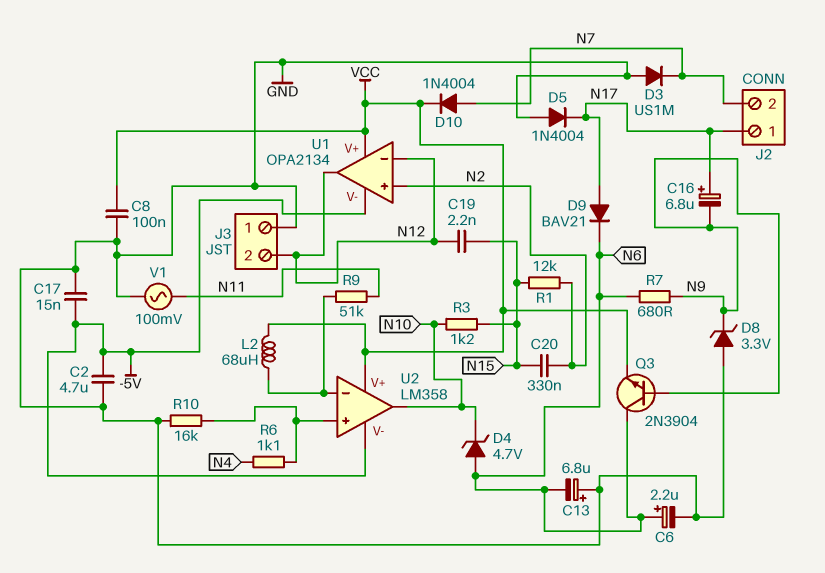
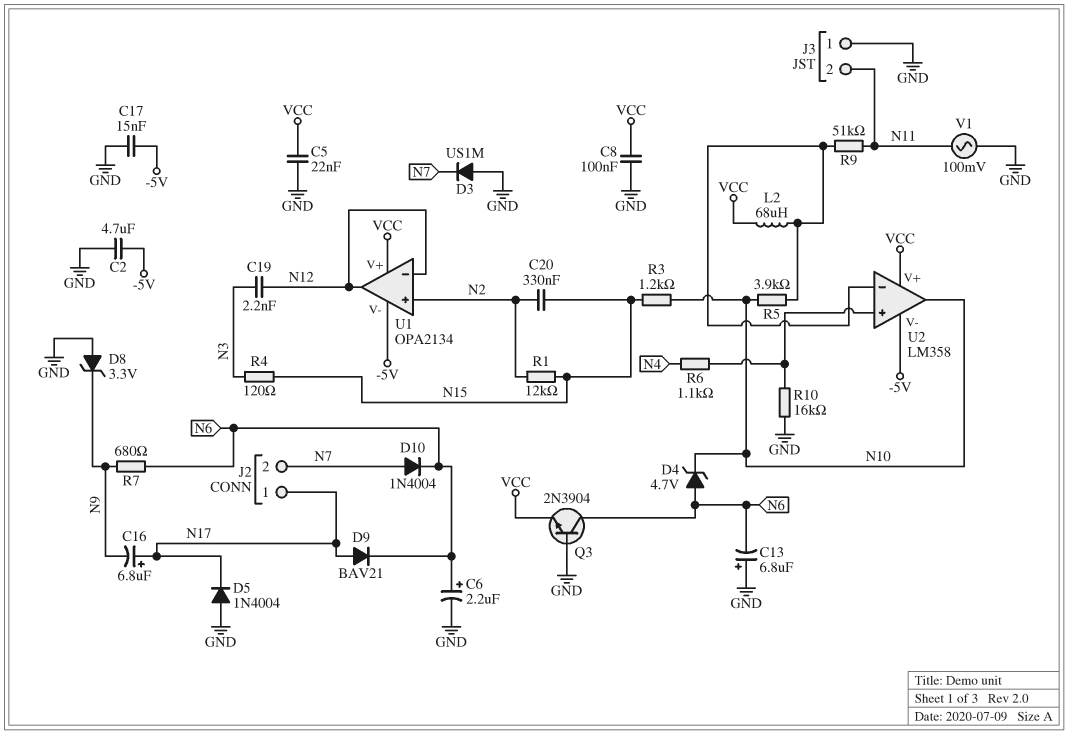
C5: none -> 22nF (GND, VCC)
C19: 2.2nF (N12, N15) -> 2.2nF (N3, N12)
D10: diode 1N4004 (A N7, K VCC) -> diode 1N4004 (A N7, K N6)
J3 pin 2: N12 -> N11
Q3: NPN 2N3904 (B N9, C N6, E VCC) -> NPN 2N3904 (B GND, C N6, E VCC)
R4: none -> 120 (N3, N15)
R5: none -> 3.9k (N10, U2/in-)

